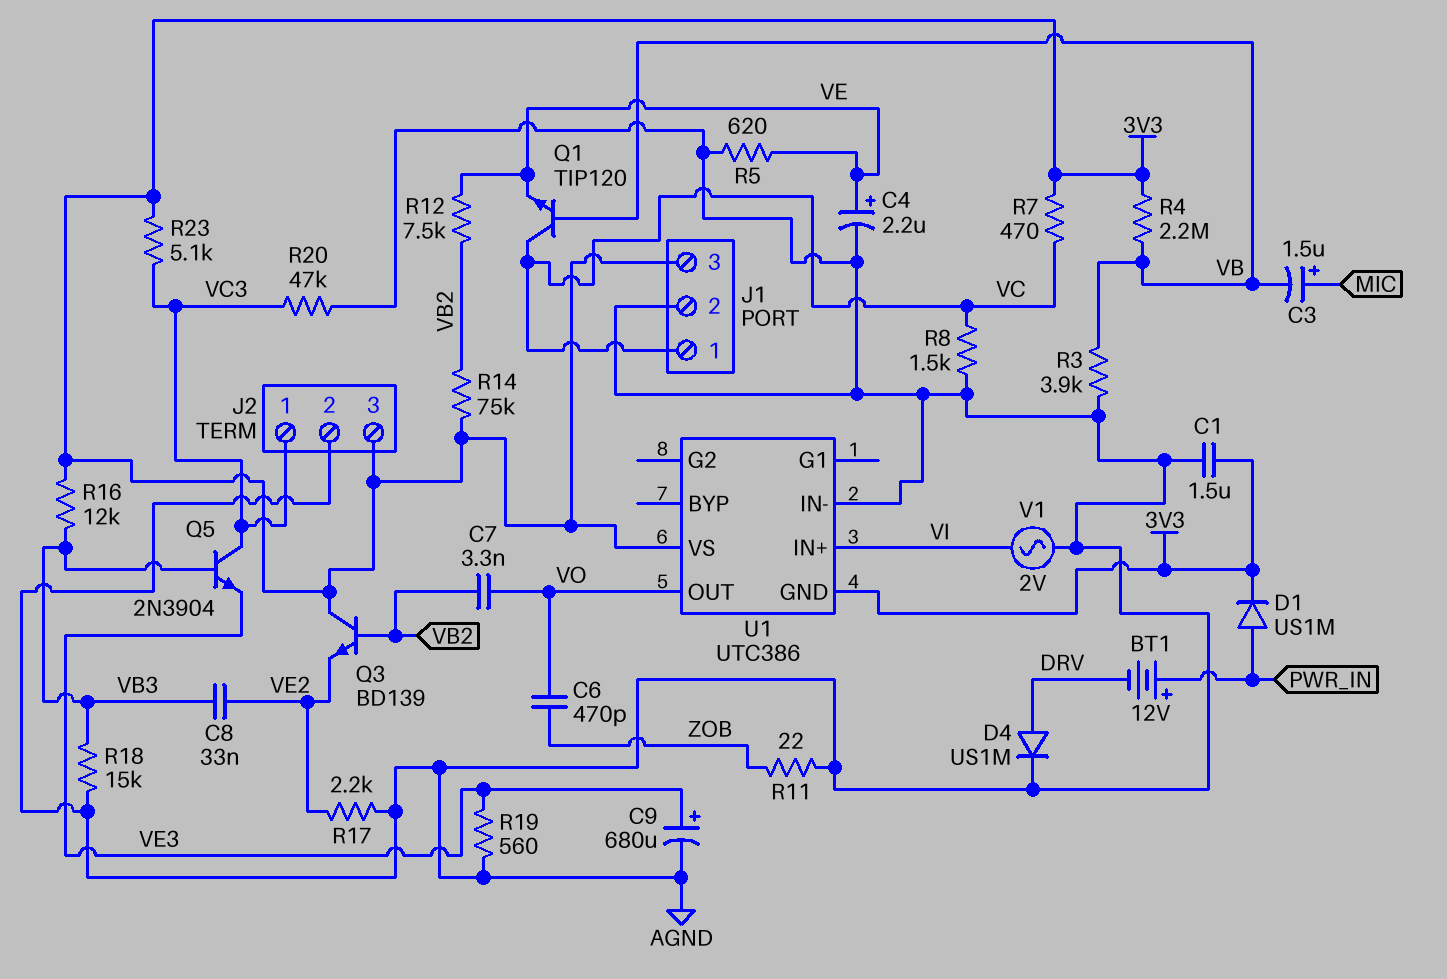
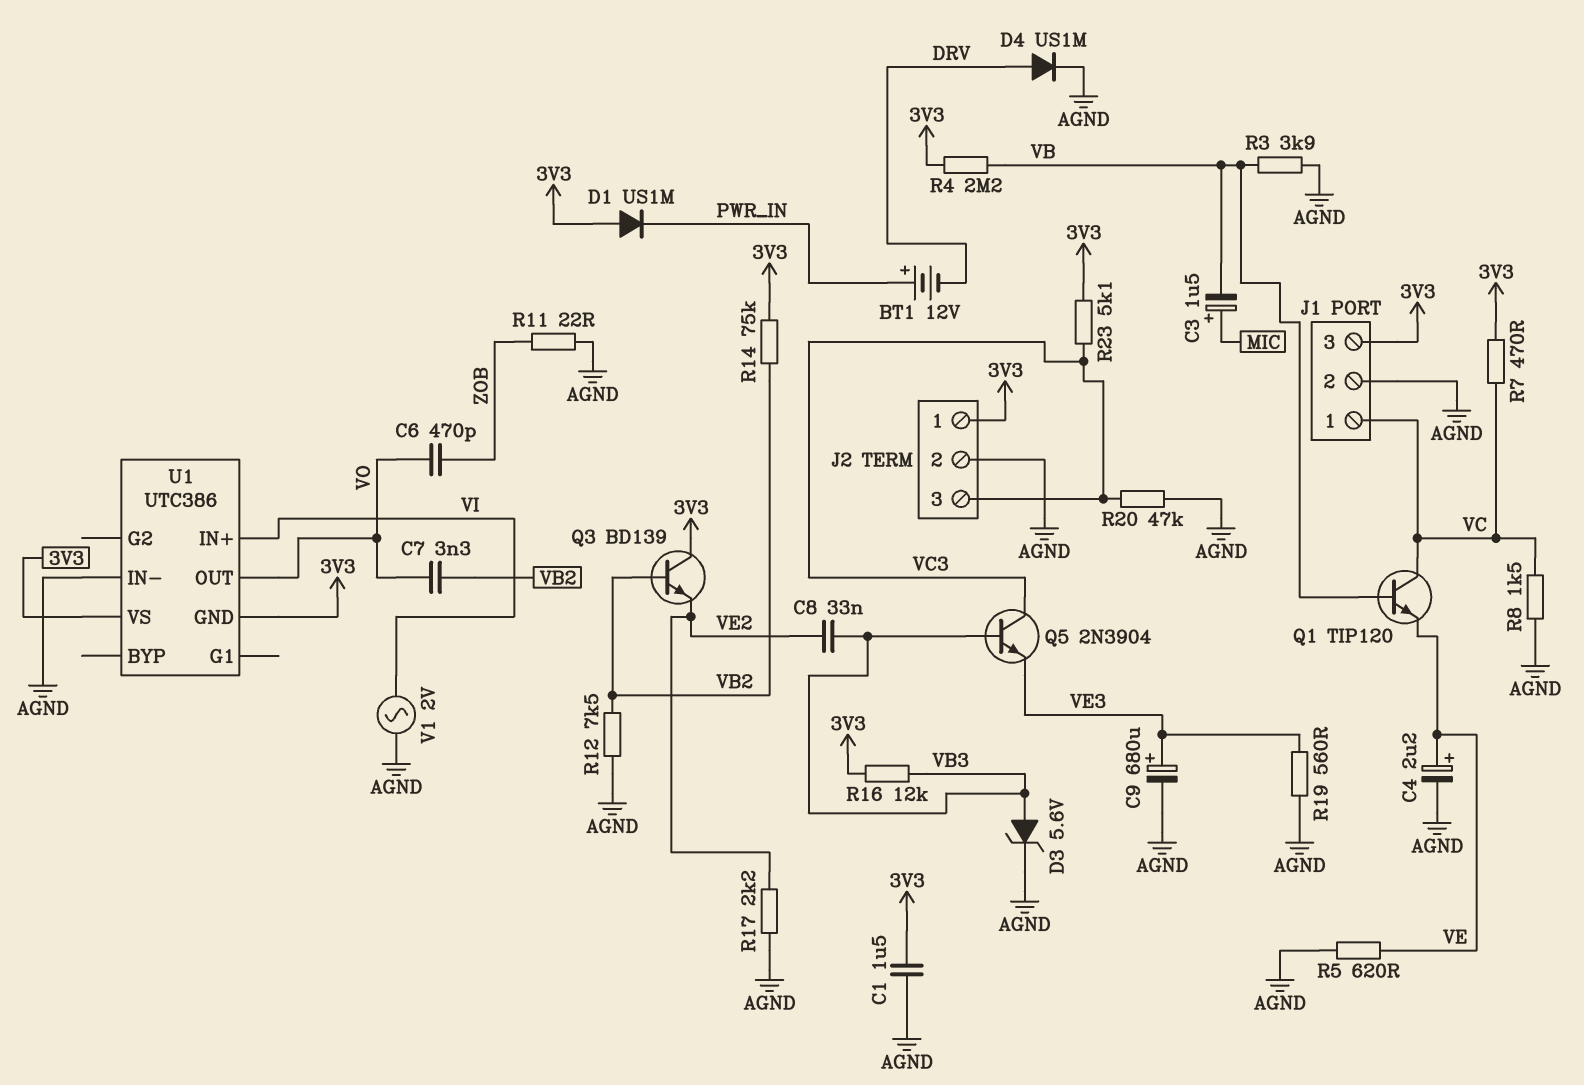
D1: diode US1M (A PWR_IN, K 3V3) -> diode US1M (A 3V3, K PWR_IN)
D3: none -> zener 5.6V (A VB3, K AGND)
J2 pin 1: VC3 -> 3V3
J2 pin 3: 3V3 -> VC3
R12: 7.5k (VB2, VE) -> 7.5k (AGND, VB2)
R18: 15k (AGND, VB3) -> none

